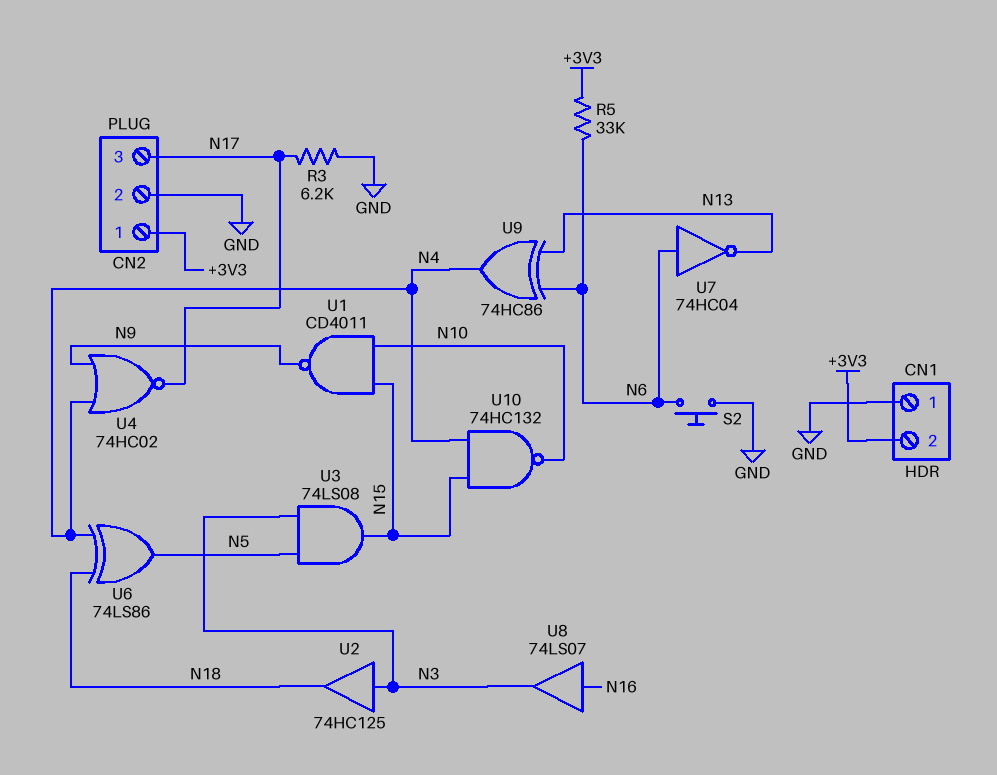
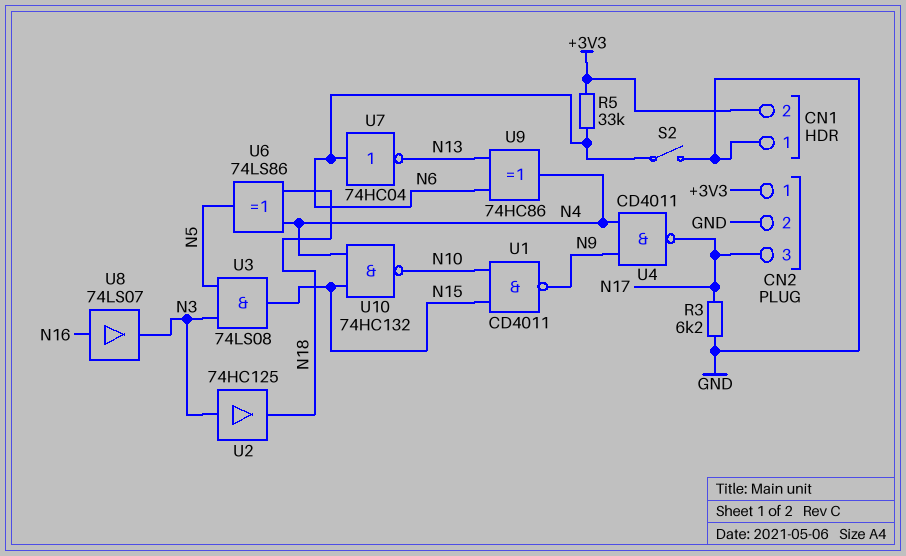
S2: button (GND, N6) -> switch (GND, N6)
U4: NOR 74HC02 (in N4, in N9, out N17) -> NAND CD4011 (in N4, in N9, out N17)

